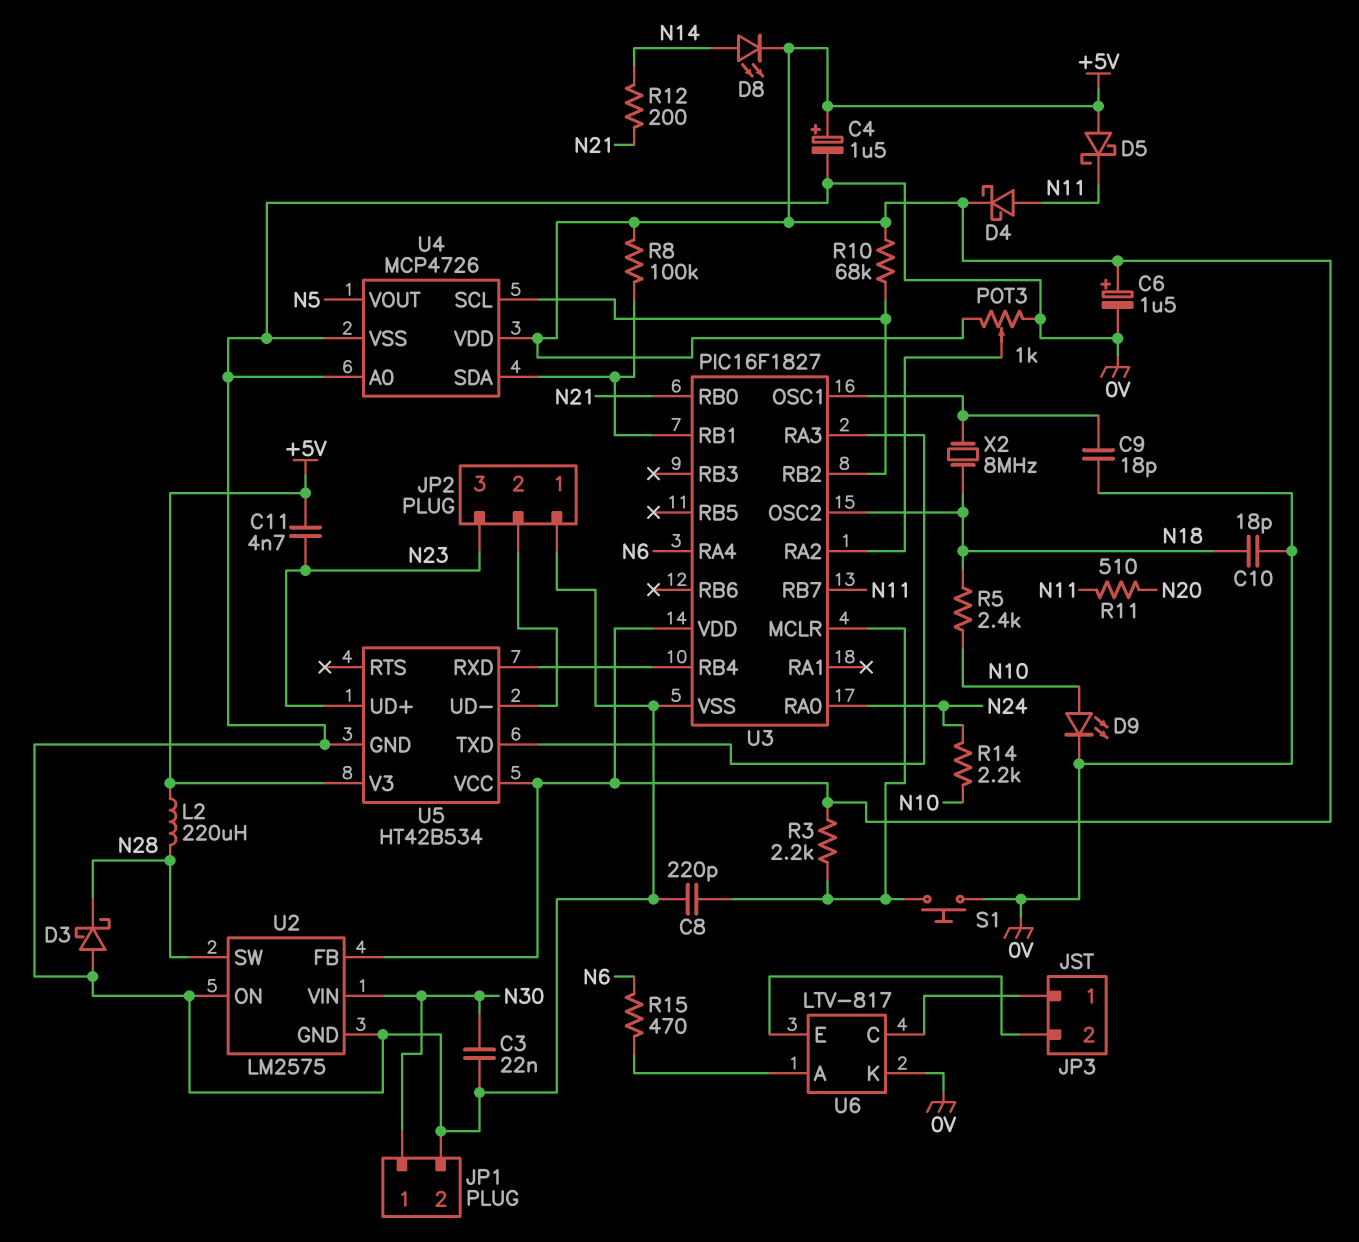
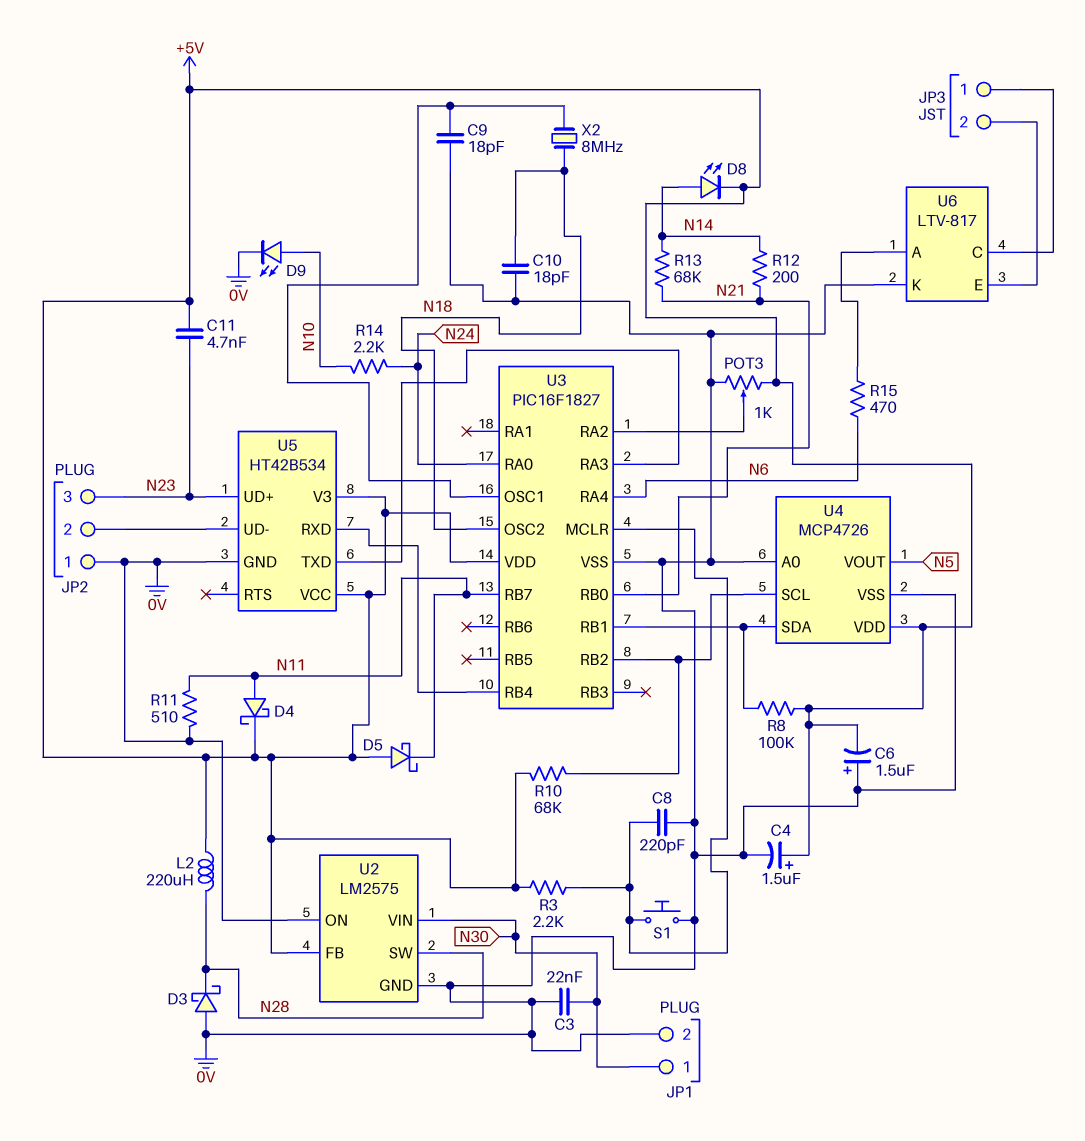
C6: 1.5uF (plus +5V, minus 0V) -> 1.5uF (plus 0V, minus +5V)
R5: 2.4k (N10, N18) -> none
R11: 510 (N11, N20) -> 510 (0V, N11)
R13: none -> 68k (N14, N21)

